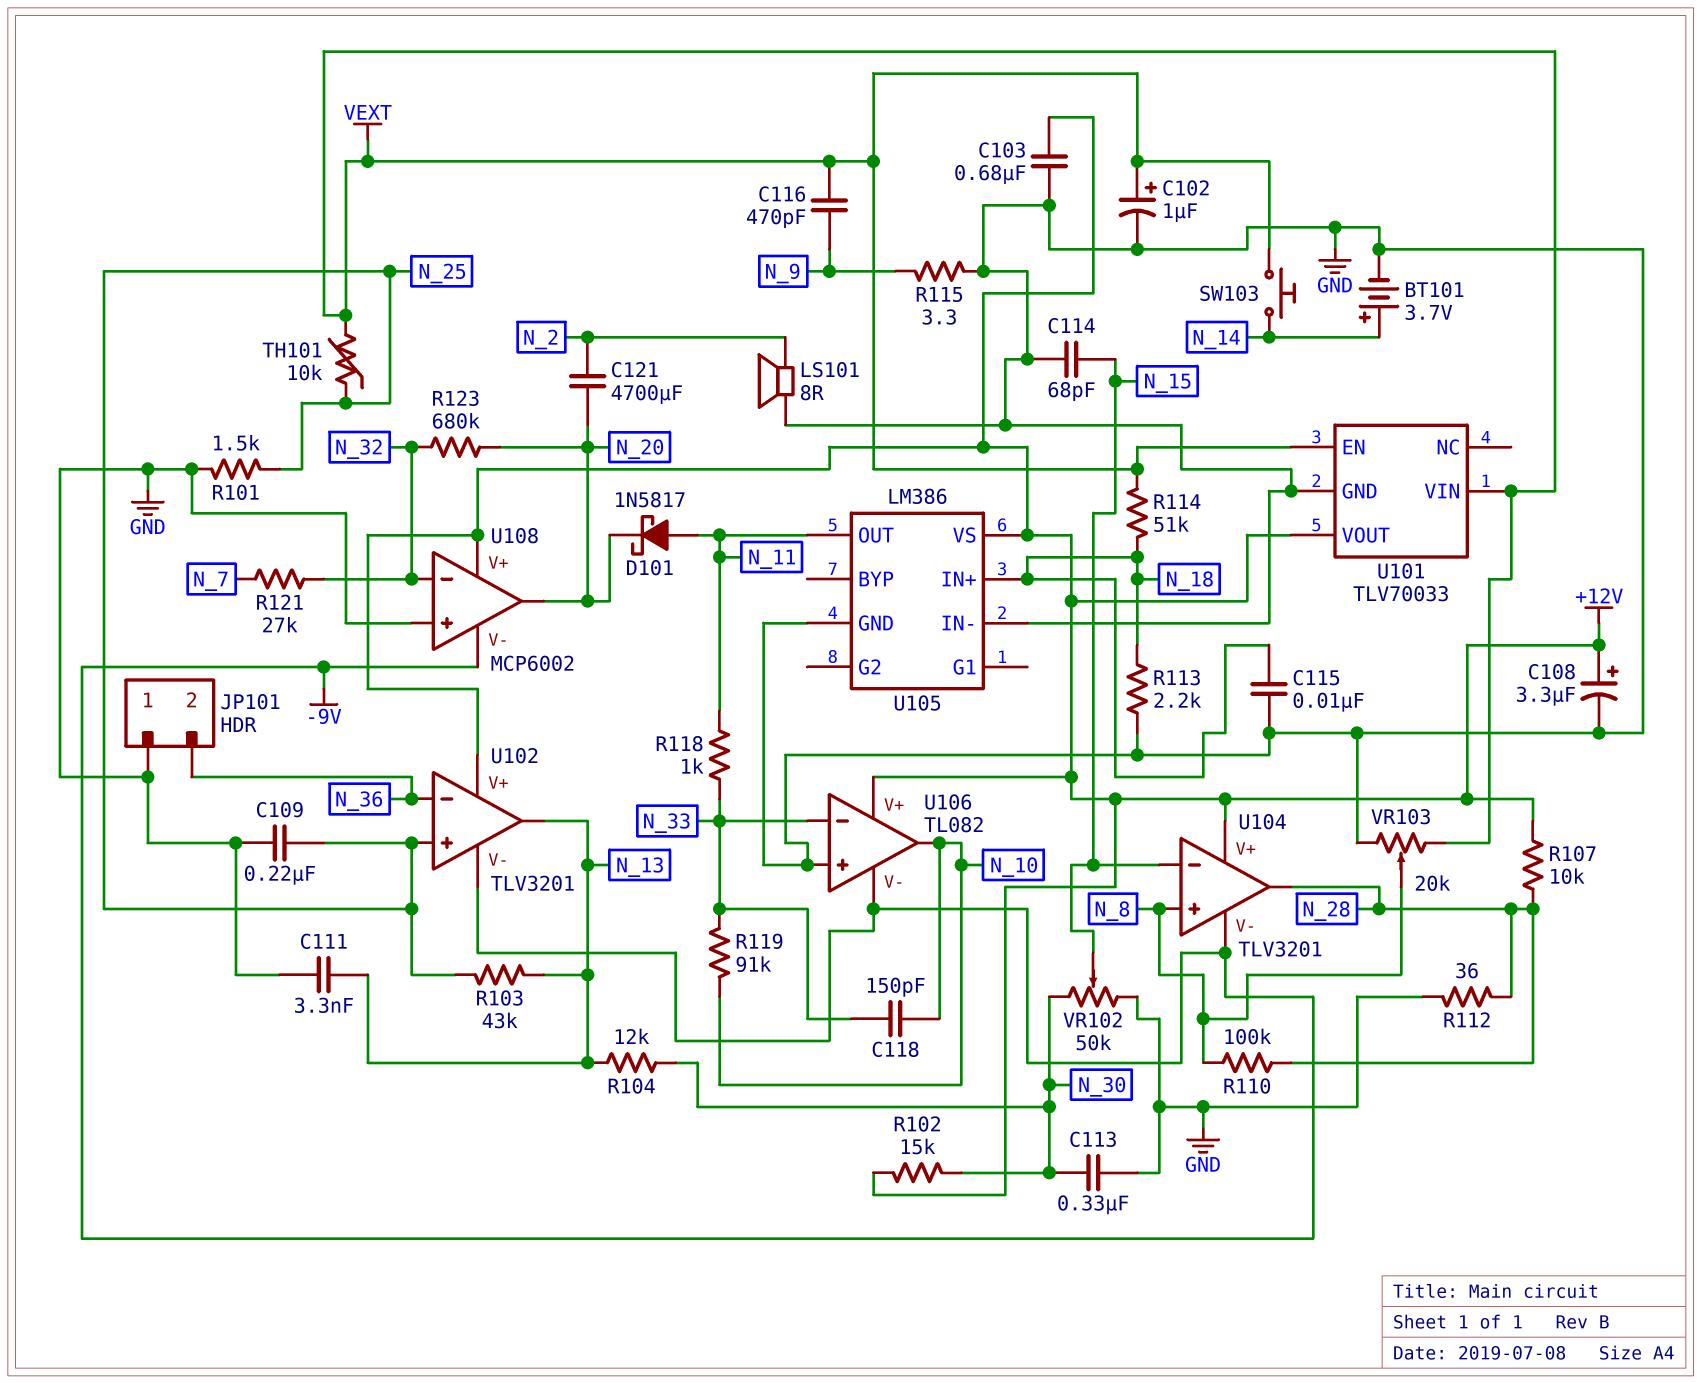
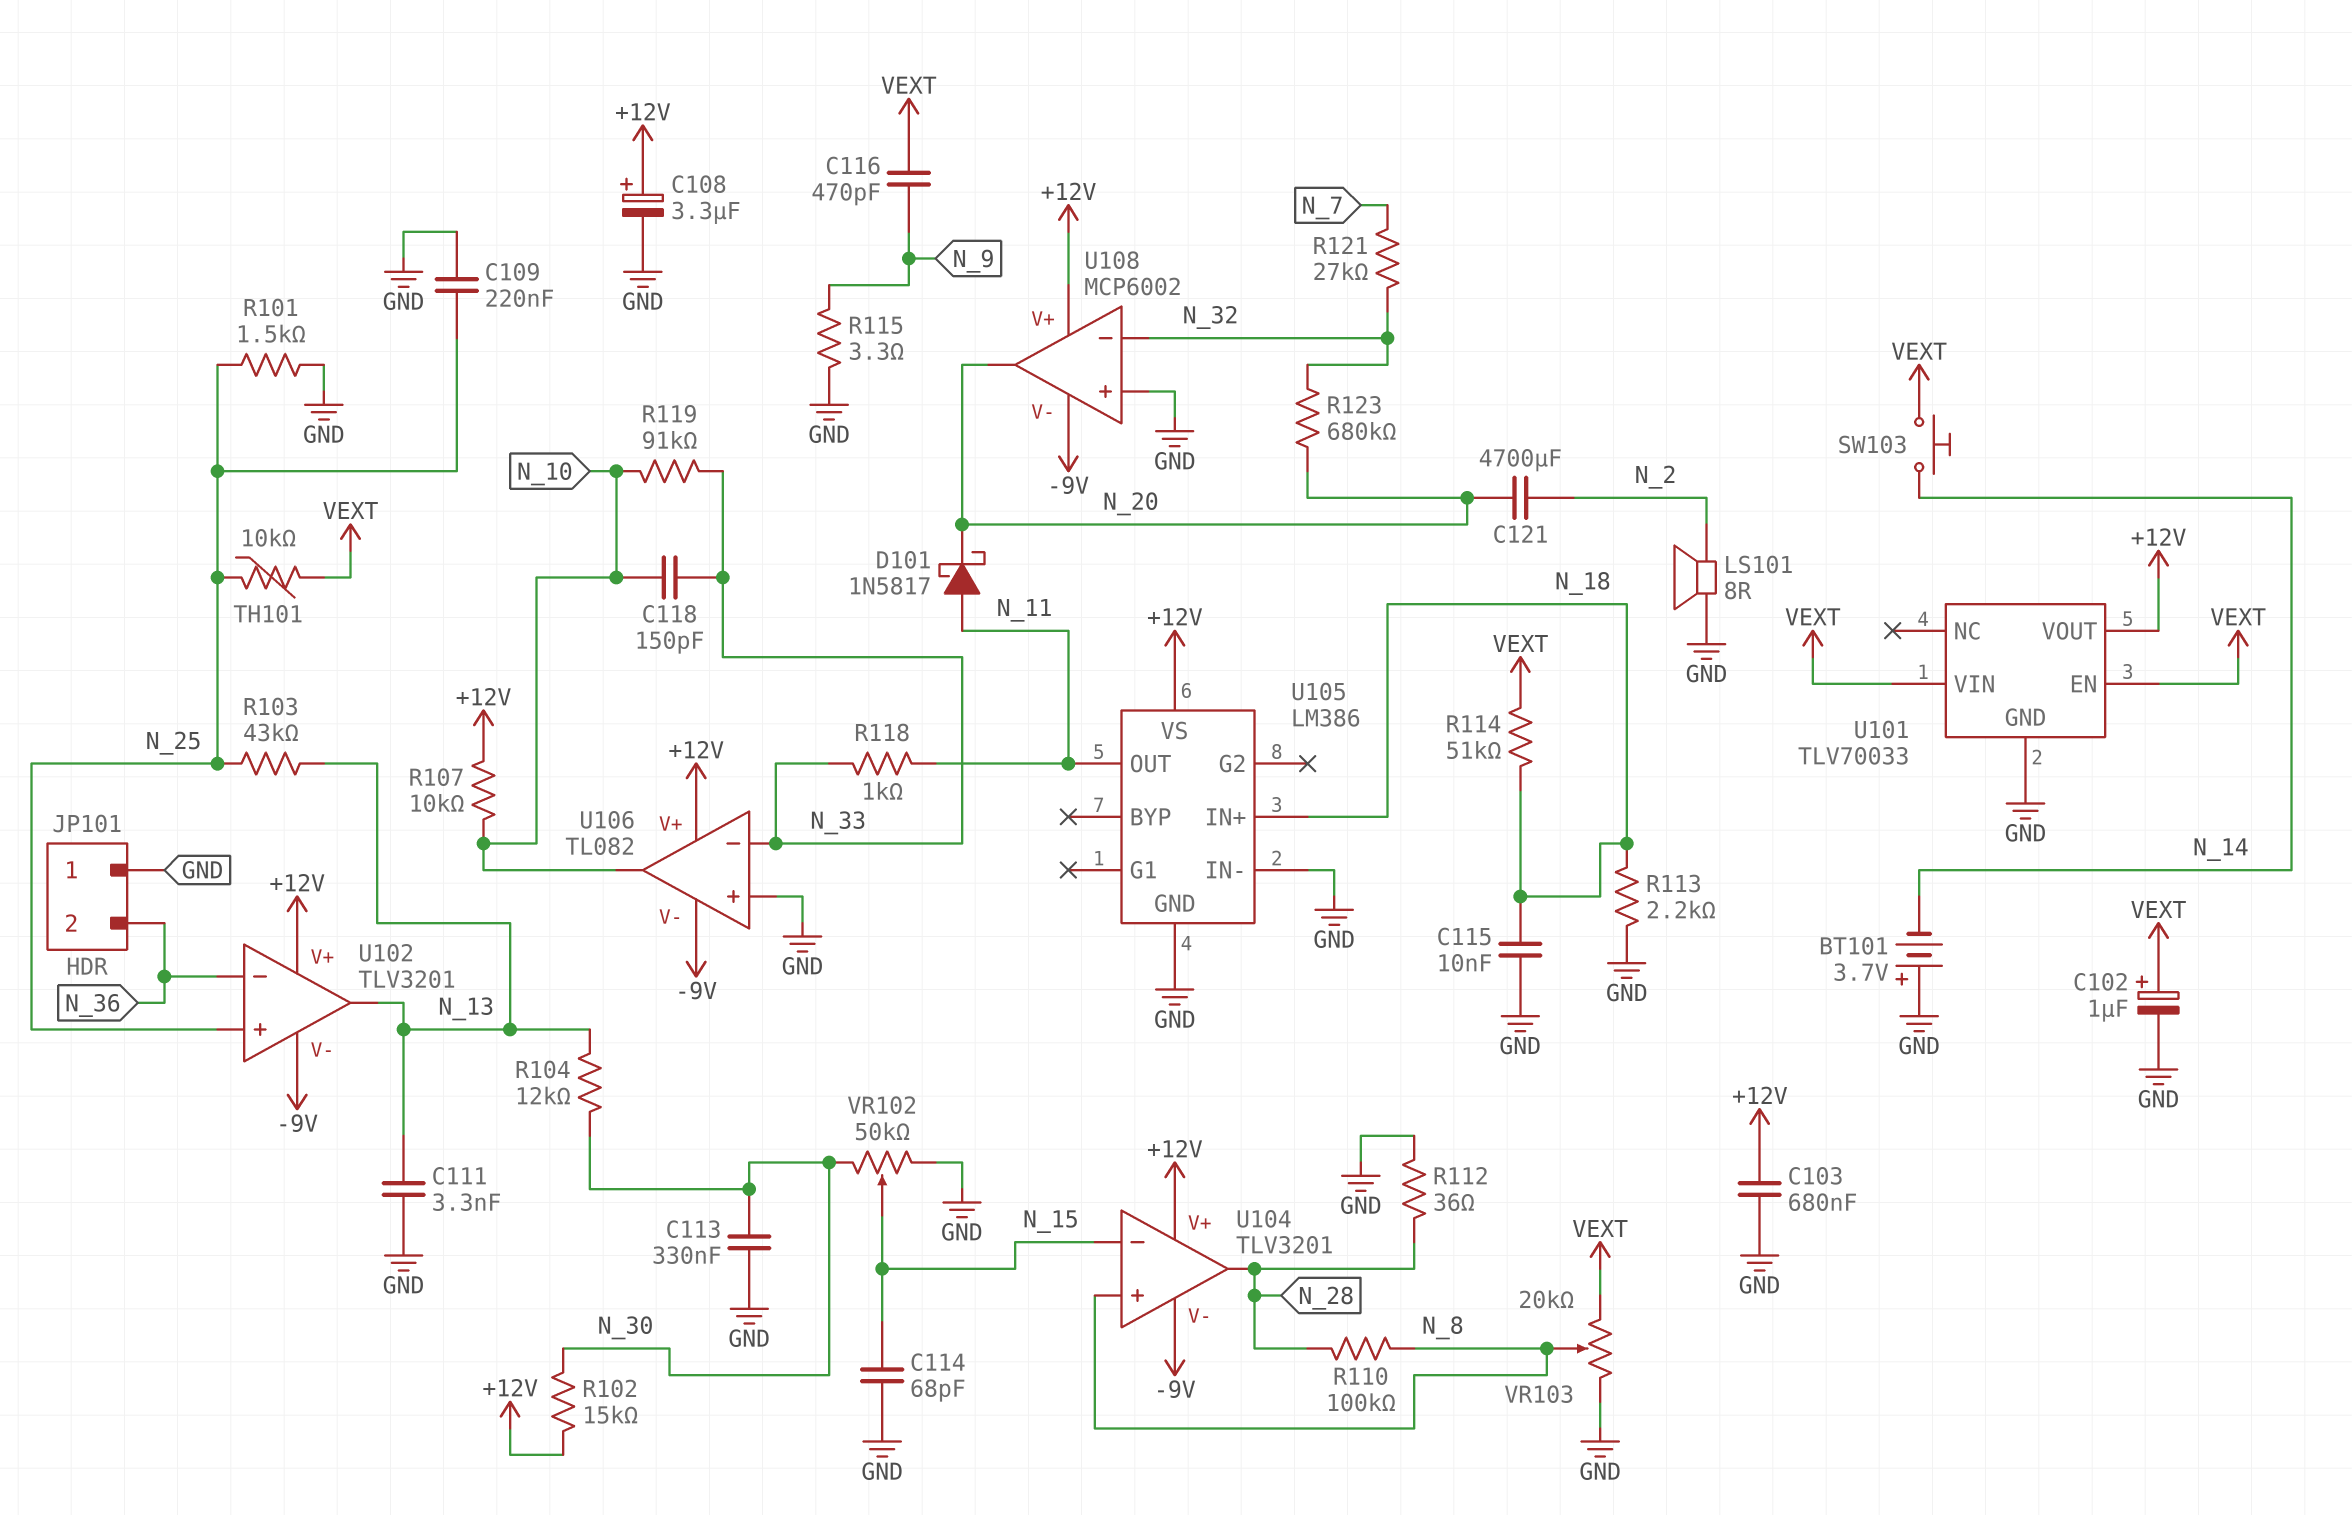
BT101: 3.7V (plus N_14, minus GND) -> 3.7V (plus GND, minus N_14)
R107: 10k (+12V, N_28) -> 10k (+12V, N_10)

